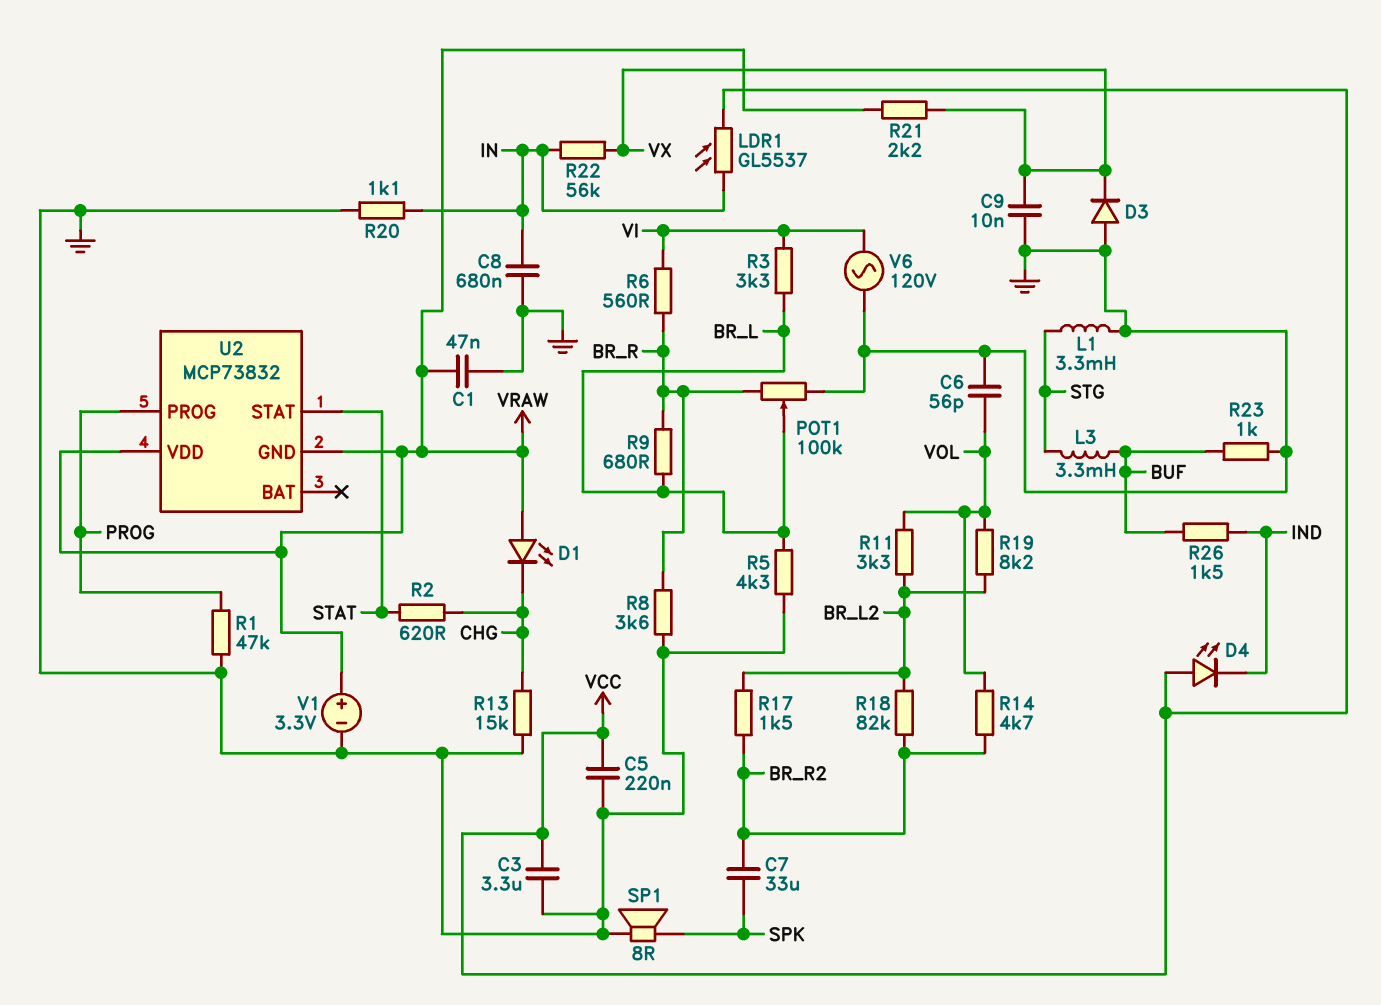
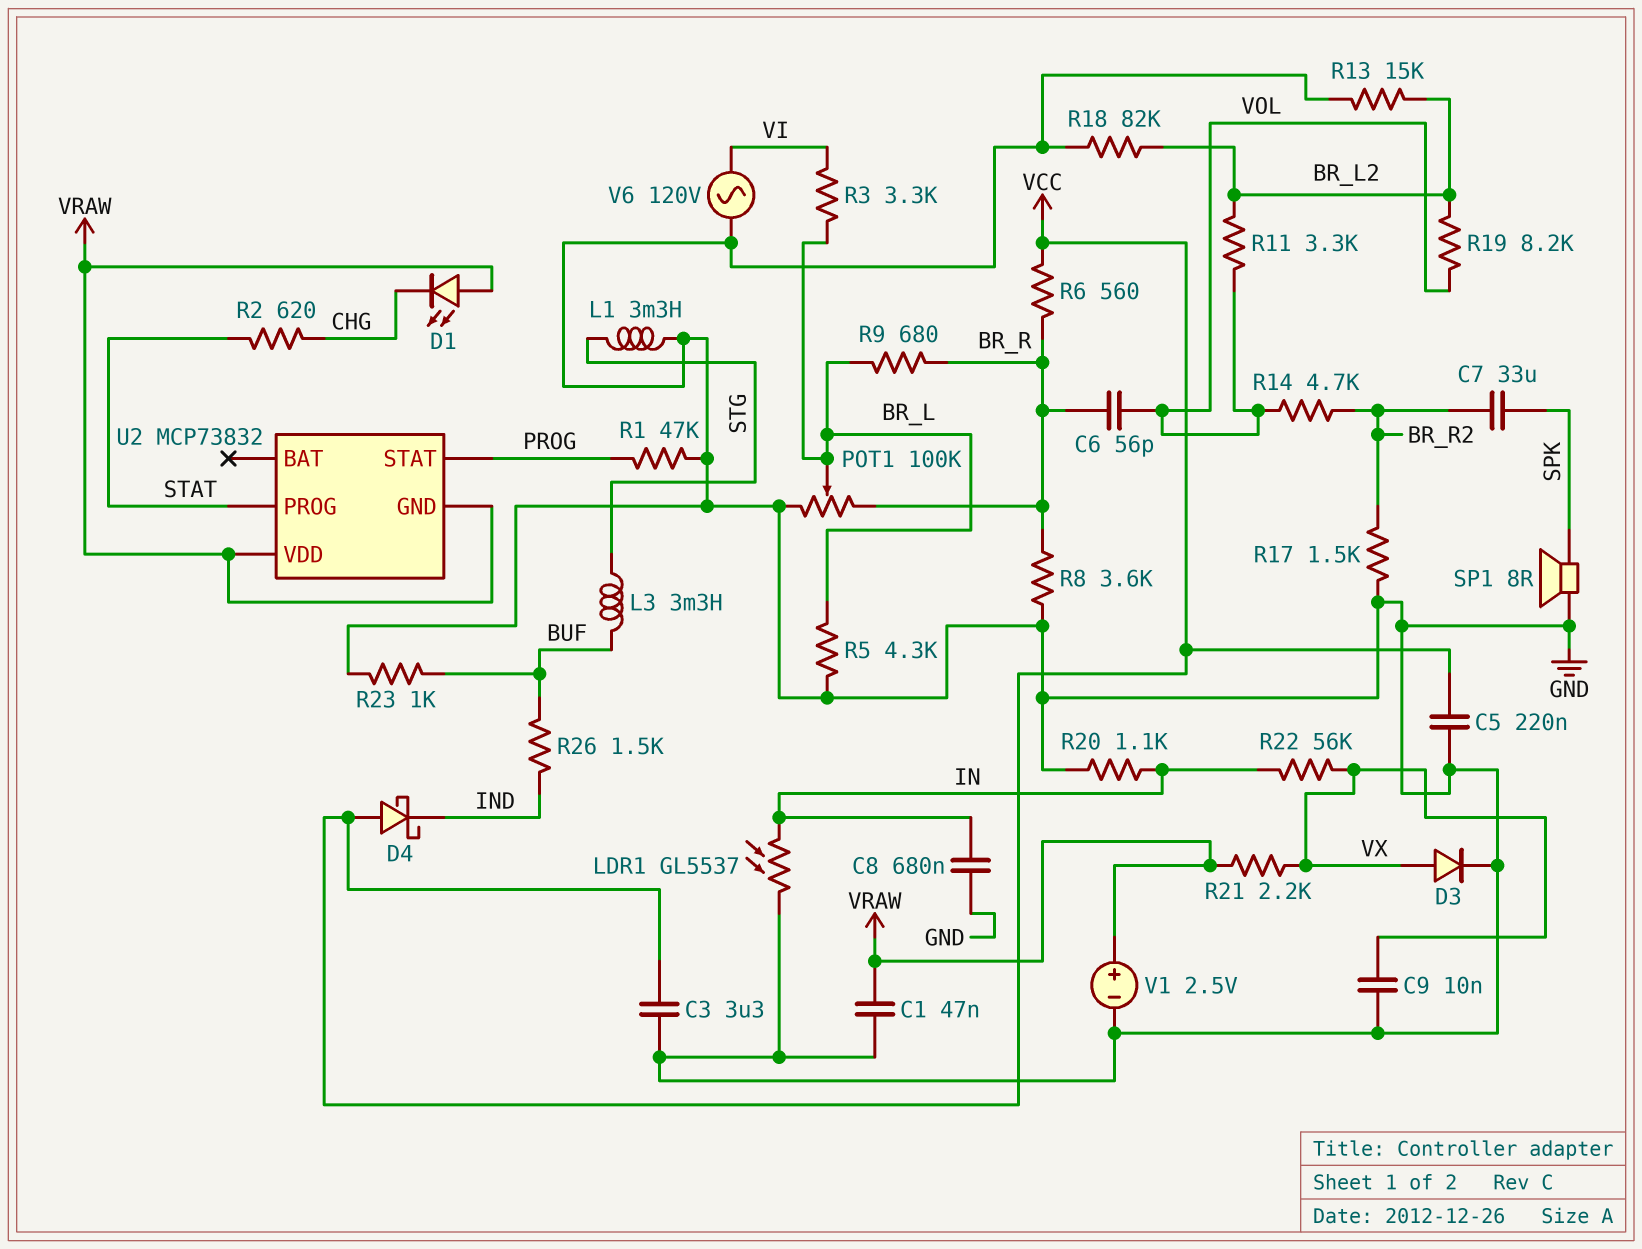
C6: 56pF (GND, VOL) -> 56pF (BR_R, VOL)
D3: diode (A GND, K VX) -> diode (A VX, K GND)
D4: LED (A VCC, K IND) -> schottky (A VCC, K IND)
LDR1: GL5537 (IN, VCC) -> GL5537 (GND, IN)
R6: 560 (BR_R, VI) -> 560 (BR_R, VCC)
R13: 15k (CHG, GND) -> 15k (BR_L2, GND)
R17: 1.5k (BR_L2, BR_R2) -> 1.5k (BR_R2, GND)
R18: 82k (BR_L2, BR_R2) -> 82k (BR_L2, GND)
U2 pin PROG: PROG -> STAT
U2 pin STAT: STAT -> PROG
V1: 3.3V (plus VRAW, minus GND) -> 2.5V (plus VRAW, minus GND)

